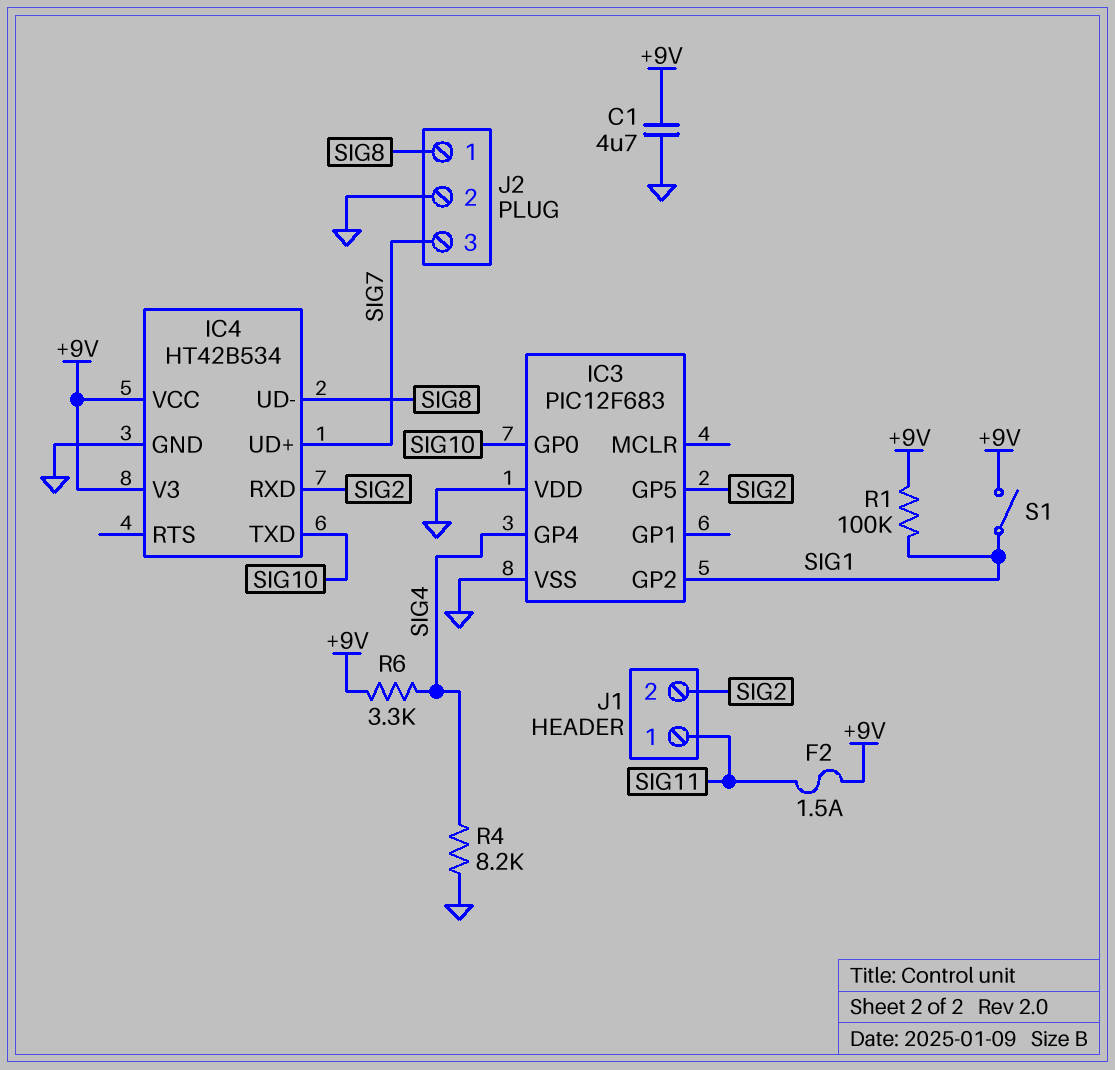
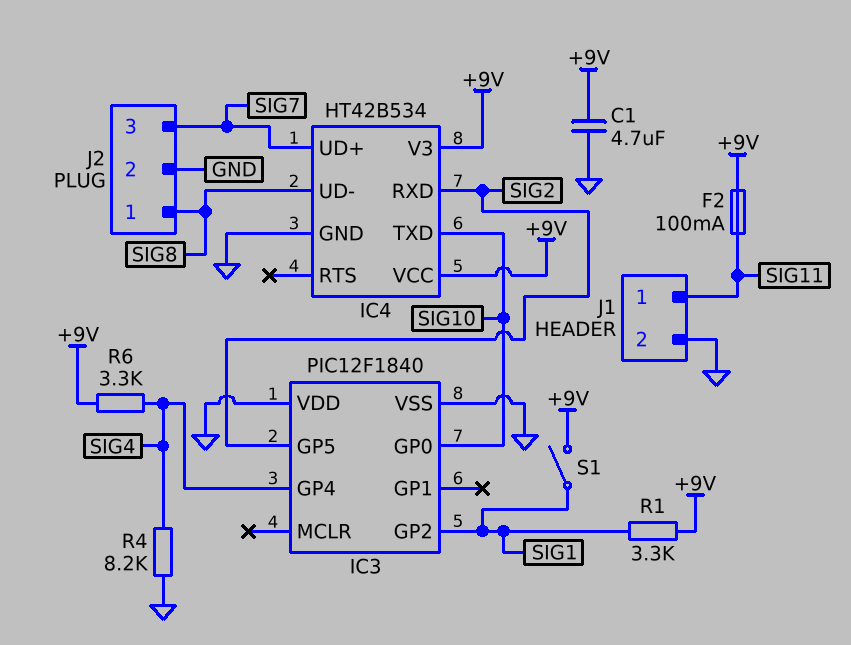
F2: 1.5A (+9V, SIG11) -> 100mA (+9V, SIG11)
IC3: PIC12F683 -> PIC12F1840
J1 pin 2: SIG2 -> GND
R1: 100k (+9V, SIG1) -> 3.3k (+9V, SIG1)

